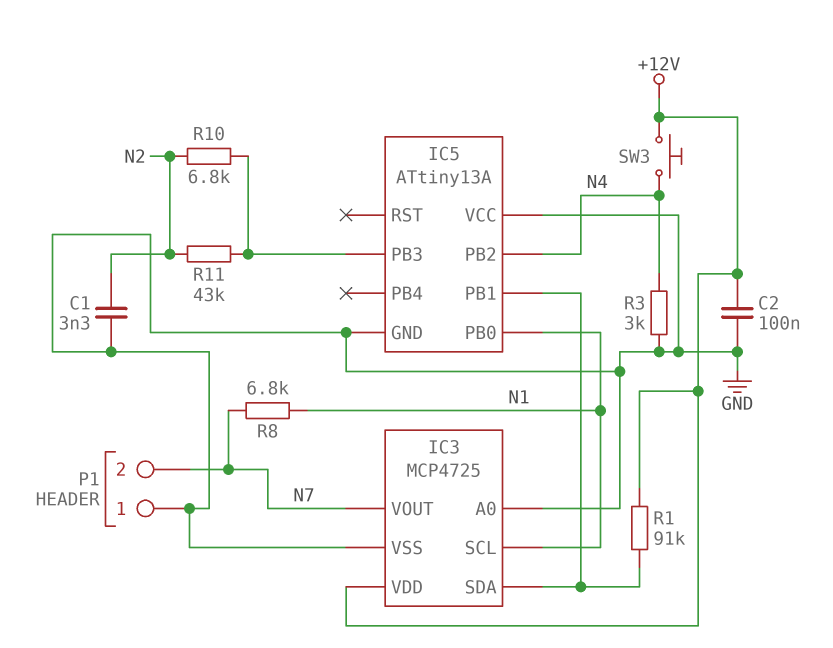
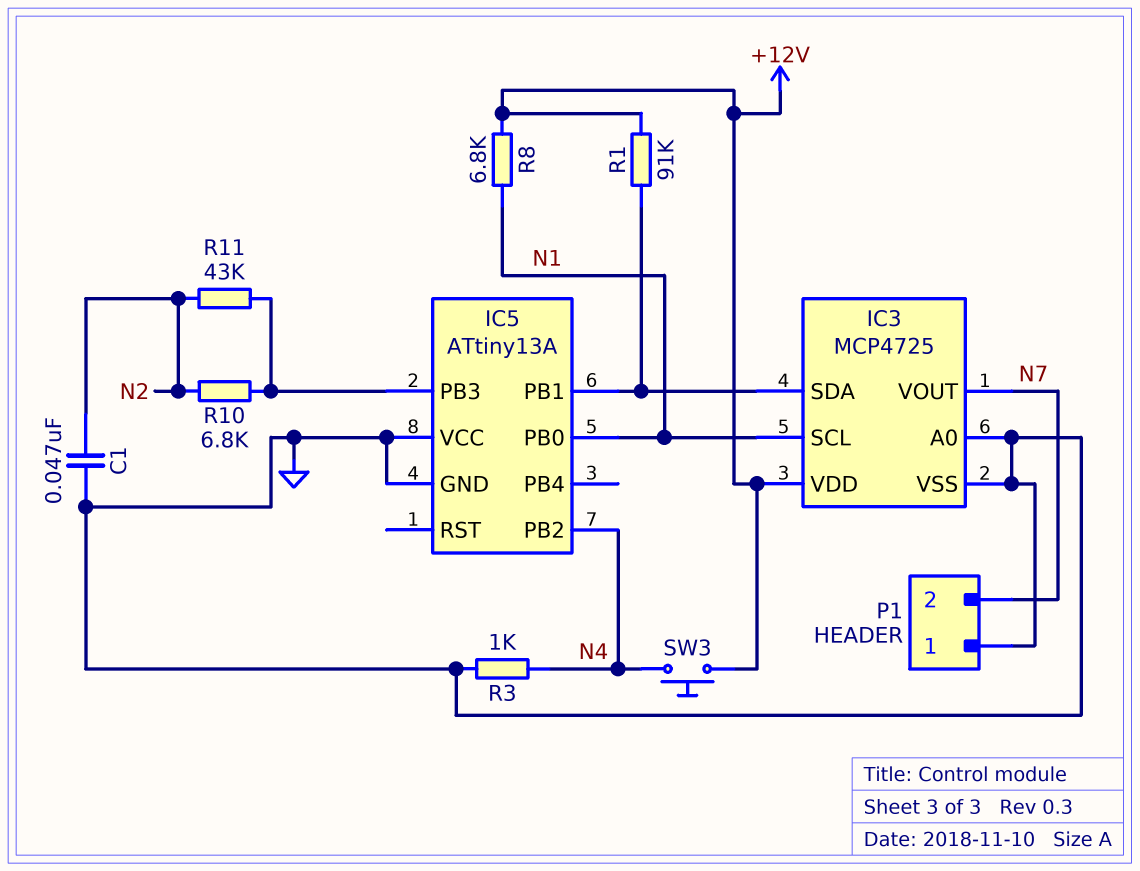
C1: 3.3nF (GND, N2) -> 47nF (GND, N2)
C2: 100nF (+12V, GND) -> none
R3: 3k (GND, N4) -> 1k (GND, N4)
R8: 6.8k (N1, N7) -> 6.8k (+12V, N1)

